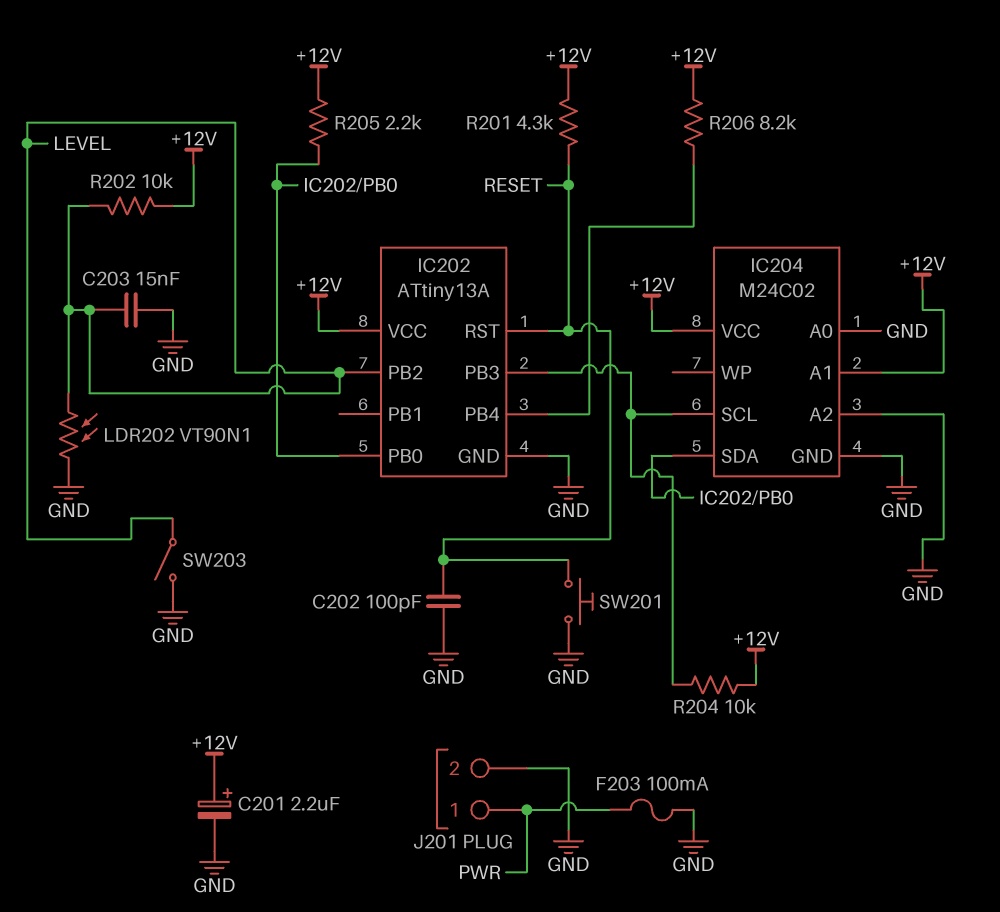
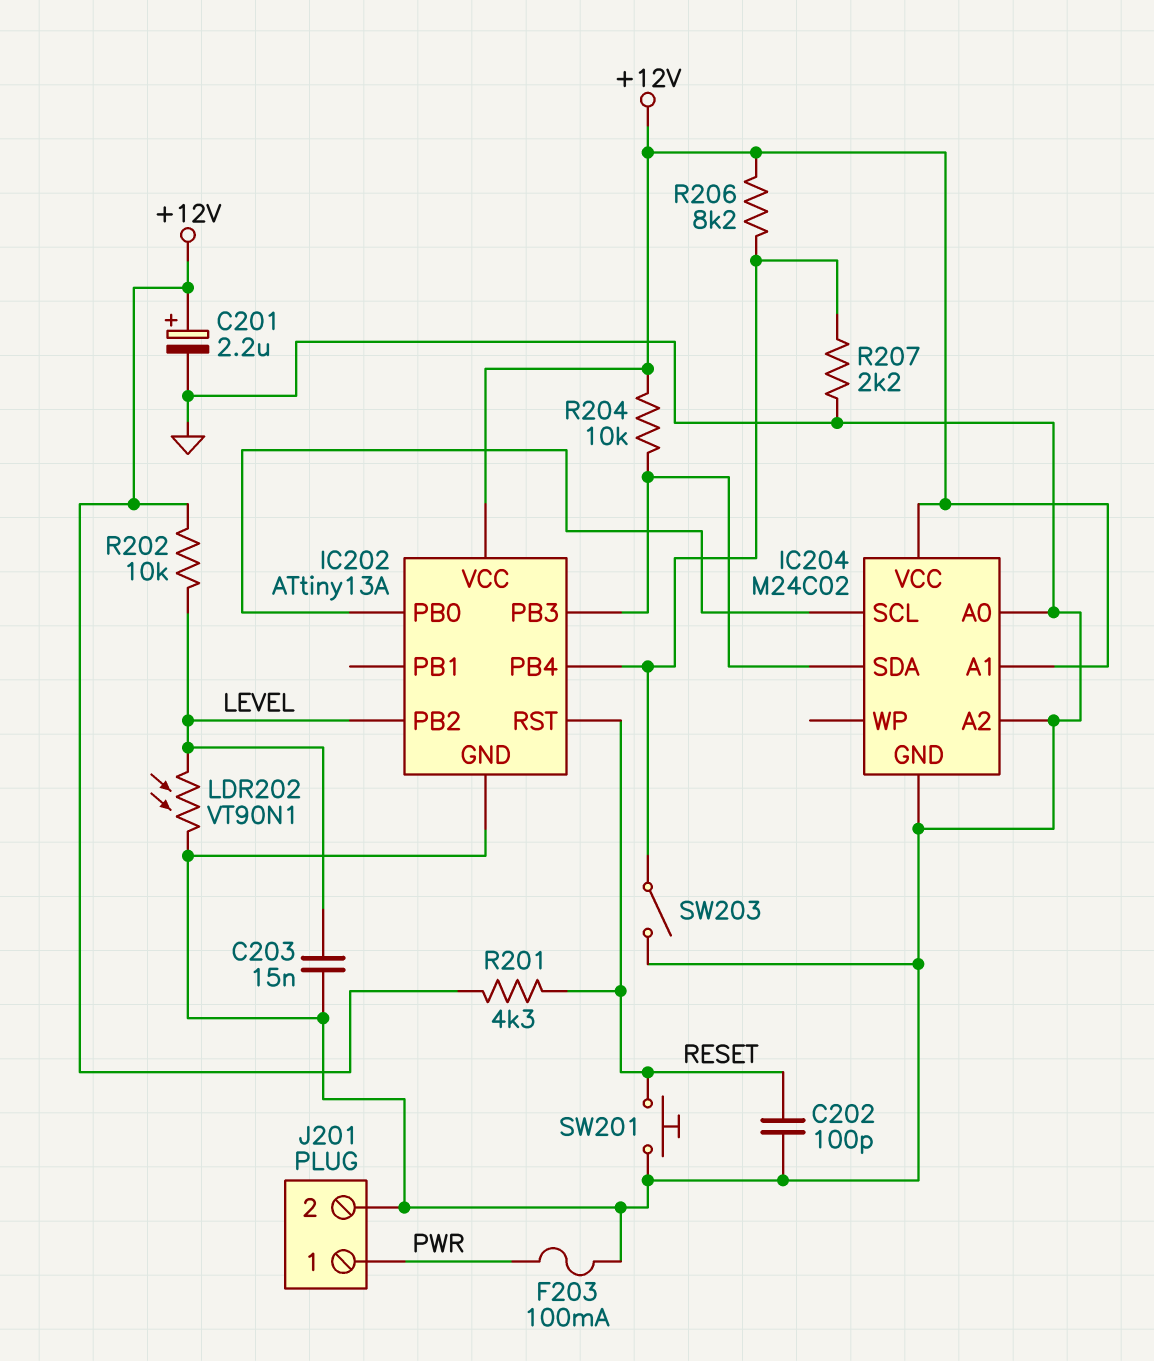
IC204 pin SCL: IC202/PB3 -> IC202/PB0
IC204 pin SDA: IC202/PB0 -> IC202/PB3
R205: 2.2k (+12V, IC202/PB0) -> none
R207: none -> 2.2k (GND, IC202/PB4)
SW203: switch (GND, LEVEL) -> switch (GND, IC202/PB4)

